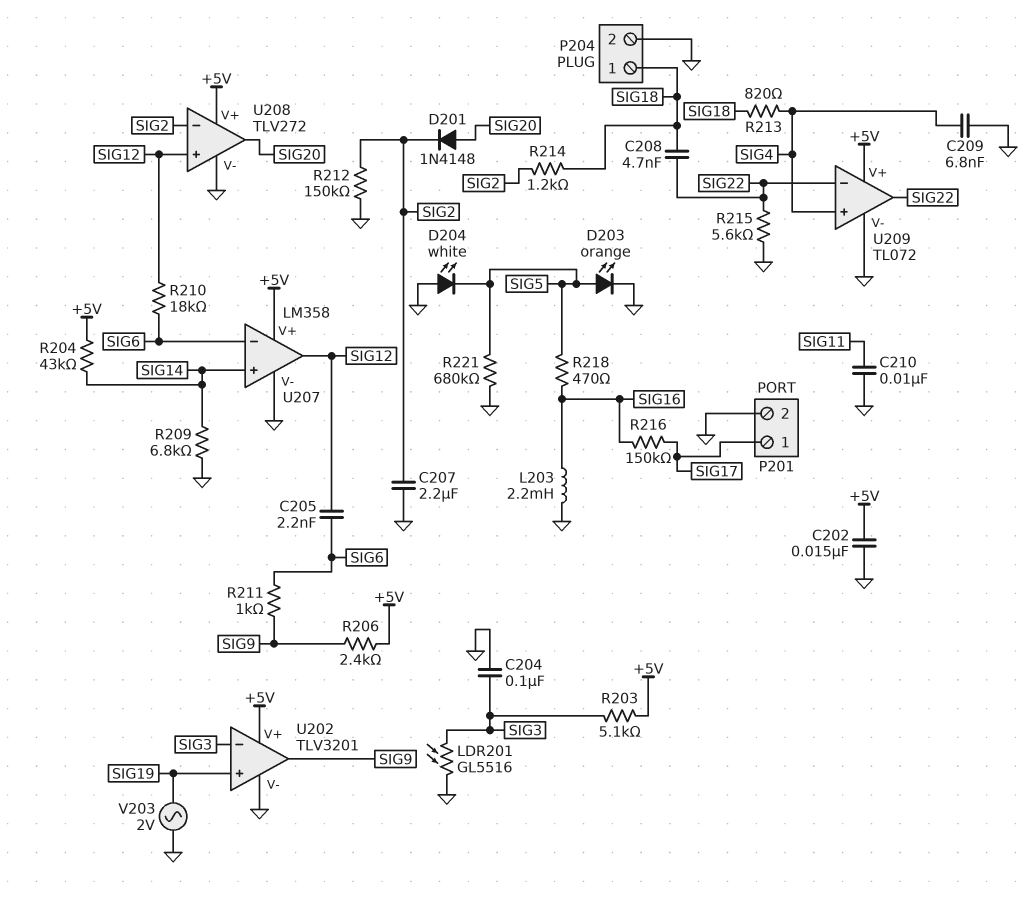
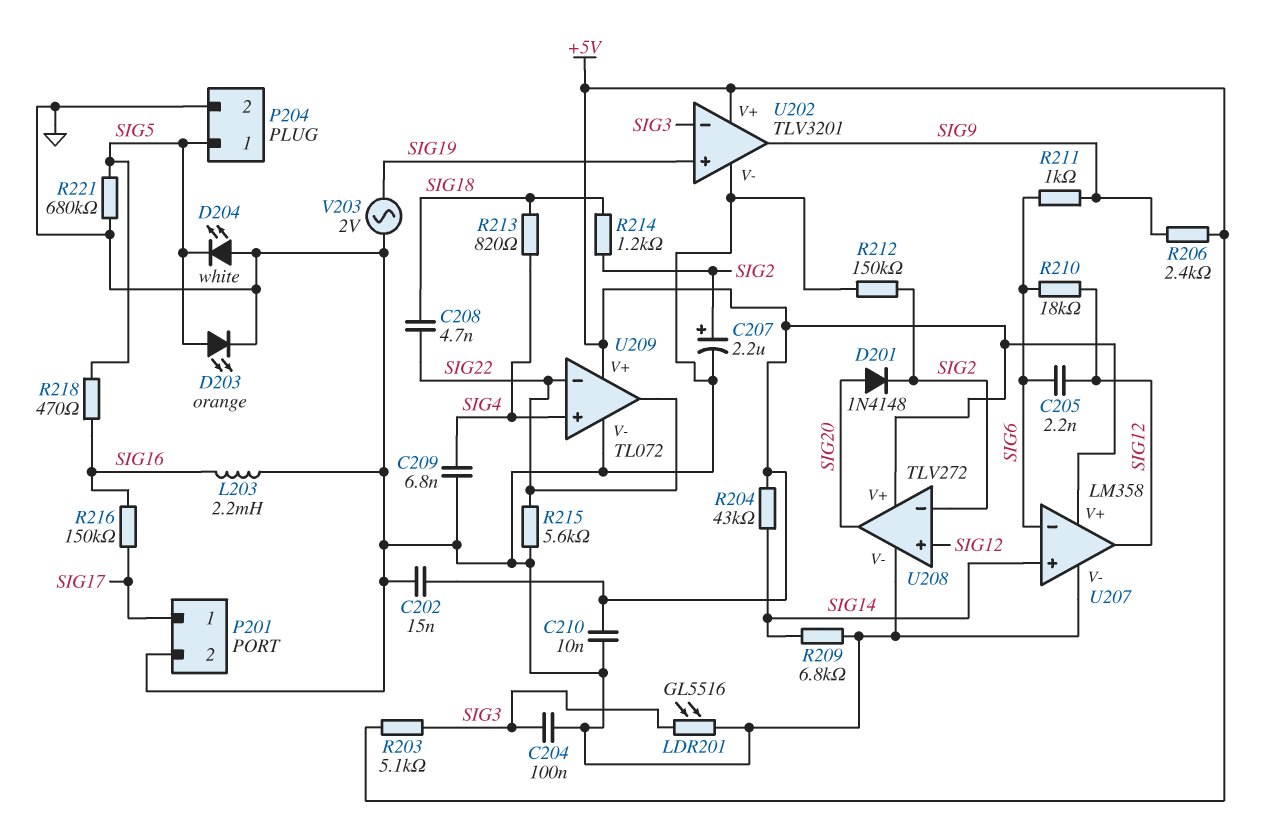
C207: 2.2uF (GND, SIG2) -> 2.2uF (plus SIG2, minus GND)
C210: 10nF (GND, SIG11) -> 10nF (+5V, GND)
P204 pin 1: SIG18 -> SIG5

